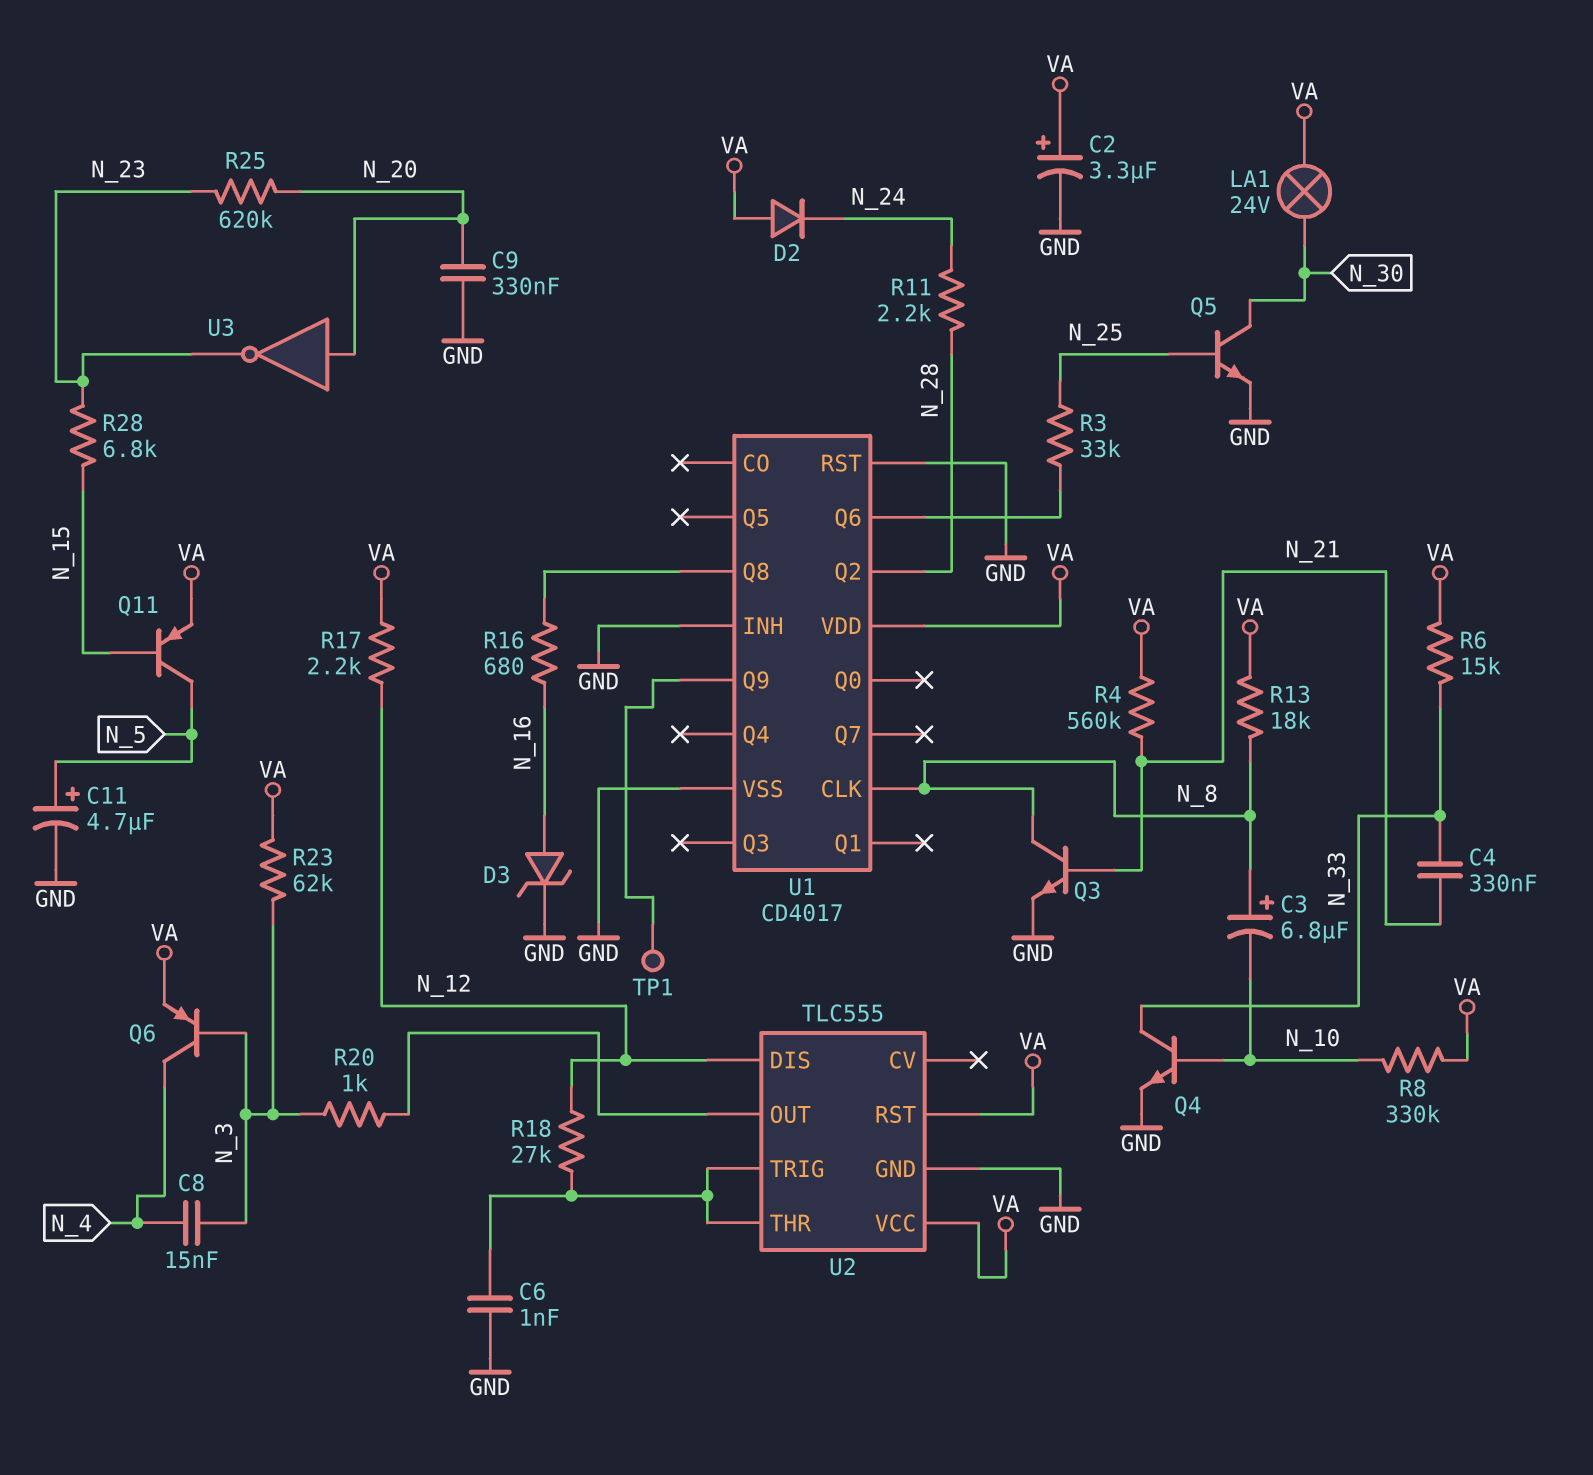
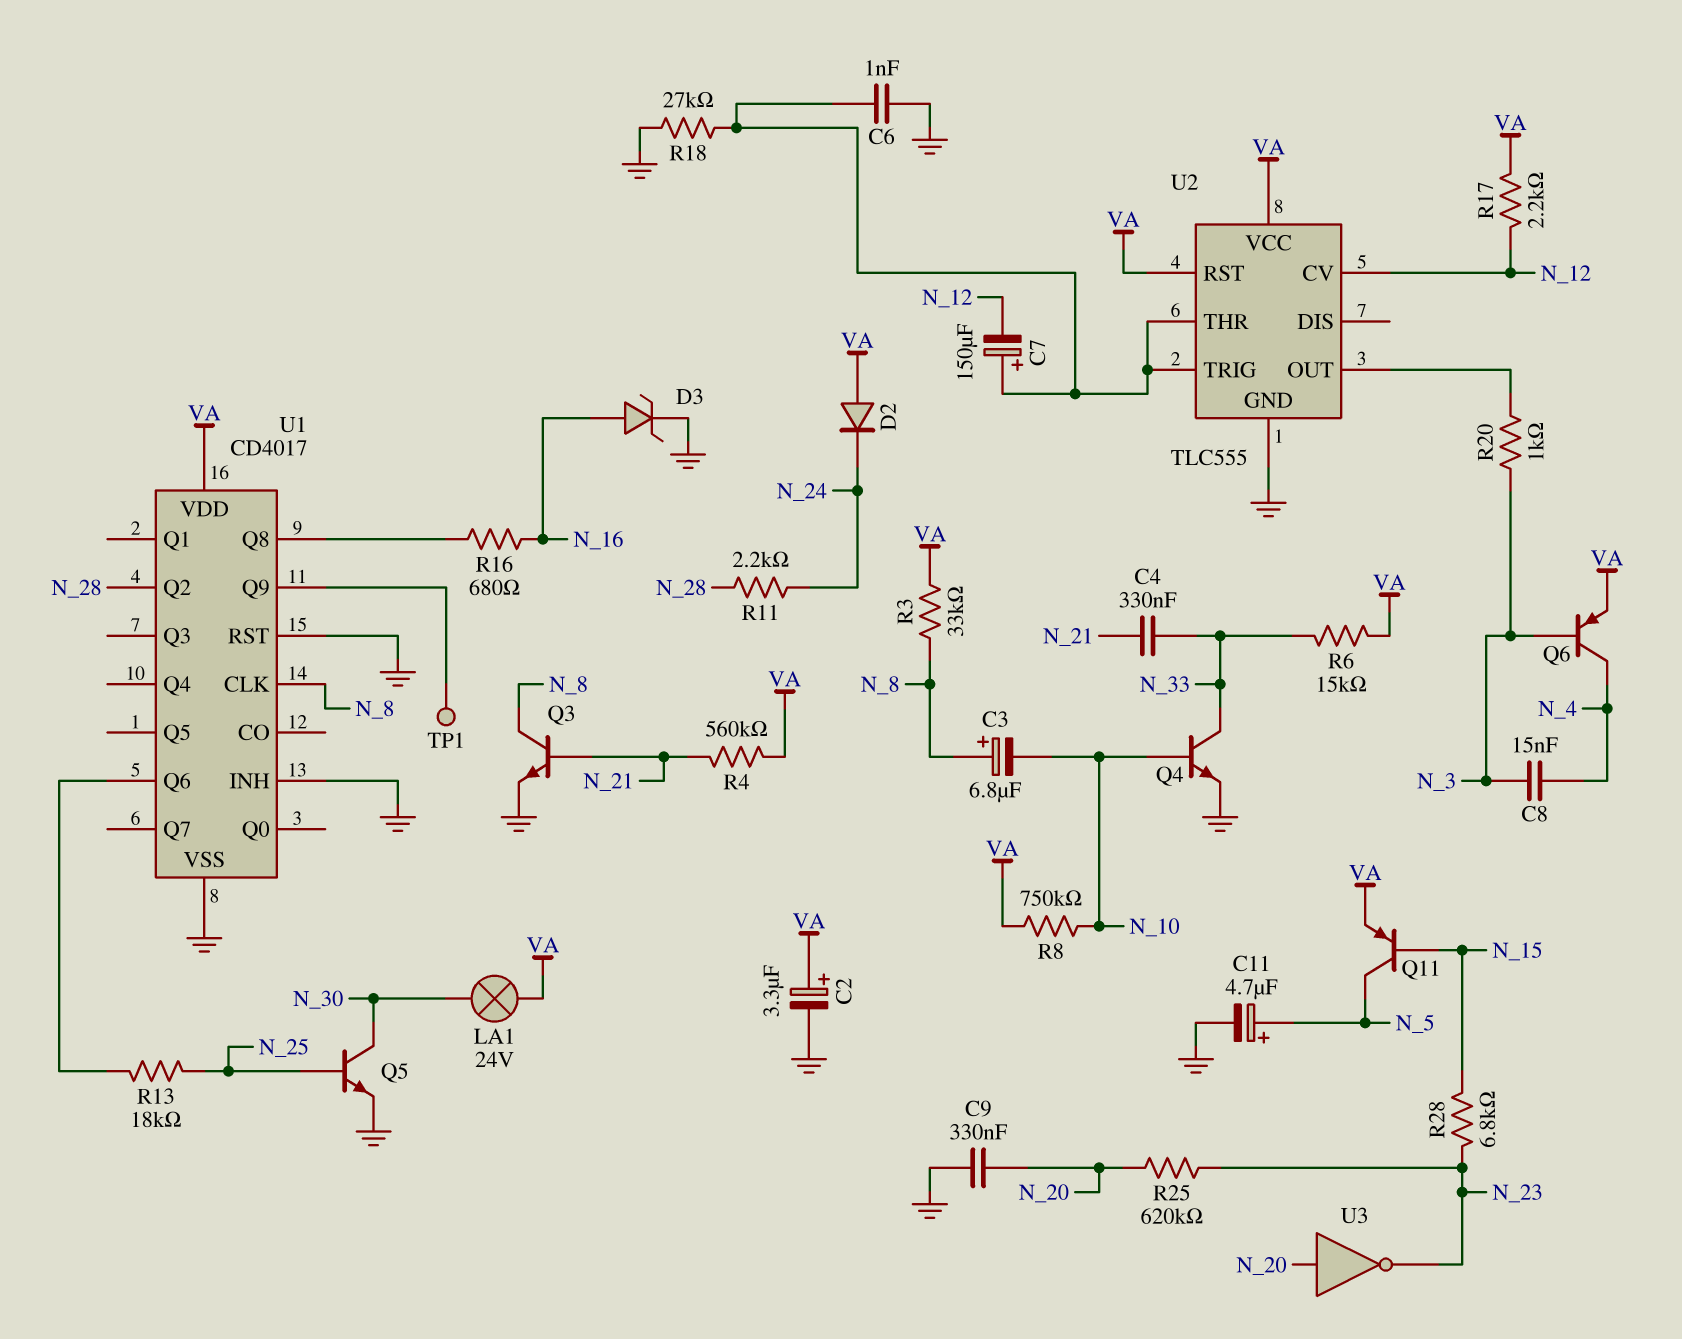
C7: none -> 150uF (plus U2/THR, minus N_12)
R3: 33k (N_25, U1/Q6) -> 33k (N_8, VA)
R8: 330k (N_10, VA) -> 750k (N_10, VA)
R13: 18k (N_8, VA) -> 18k (N_25, U1/Q6)
R18: 27k (N_12, U2/THR) -> 27k (GND, U2/THR)
R23: 62k (N_3, VA) -> none
U2 pin CV: none -> N_12
U2 pin DIS: N_12 -> none

